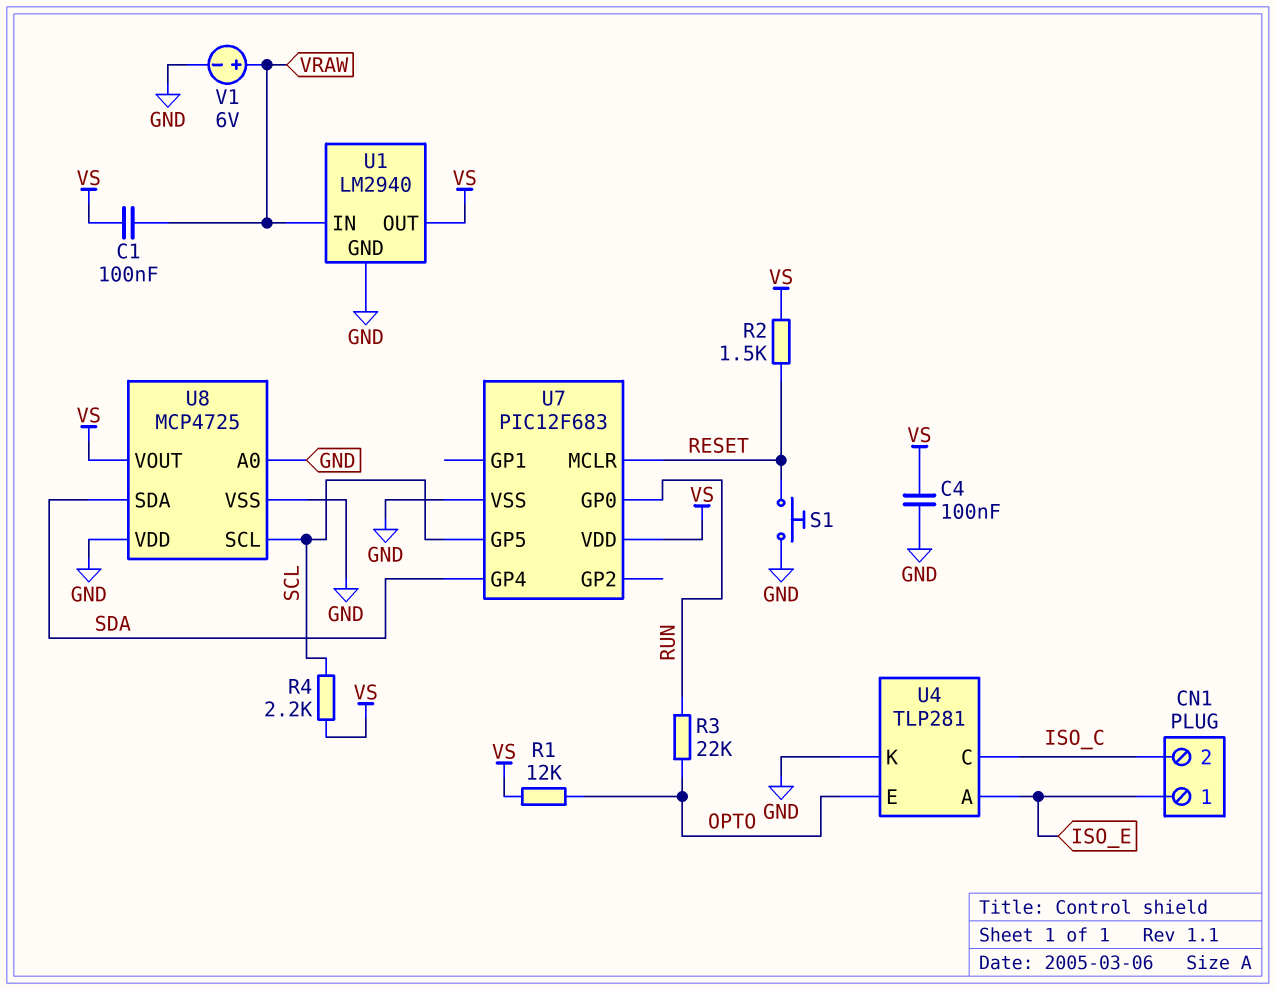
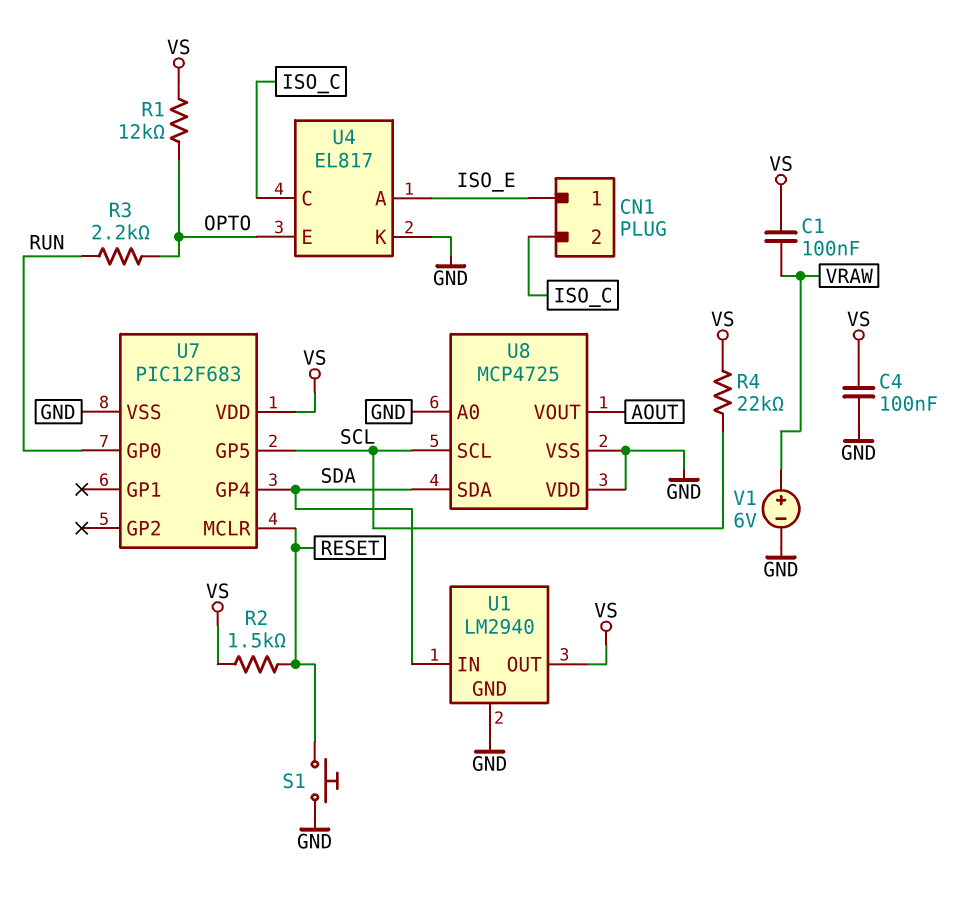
R3: 22k (OPTO, RUN) -> 2.2k (OPTO, RUN)
R4: 2.2k (SCL, VS) -> 22k (SCL, VS)
U1 pin IN: VRAW -> SDA
U4: TLP281 -> EL817
U8 pin VOUT: VS -> AOUT

